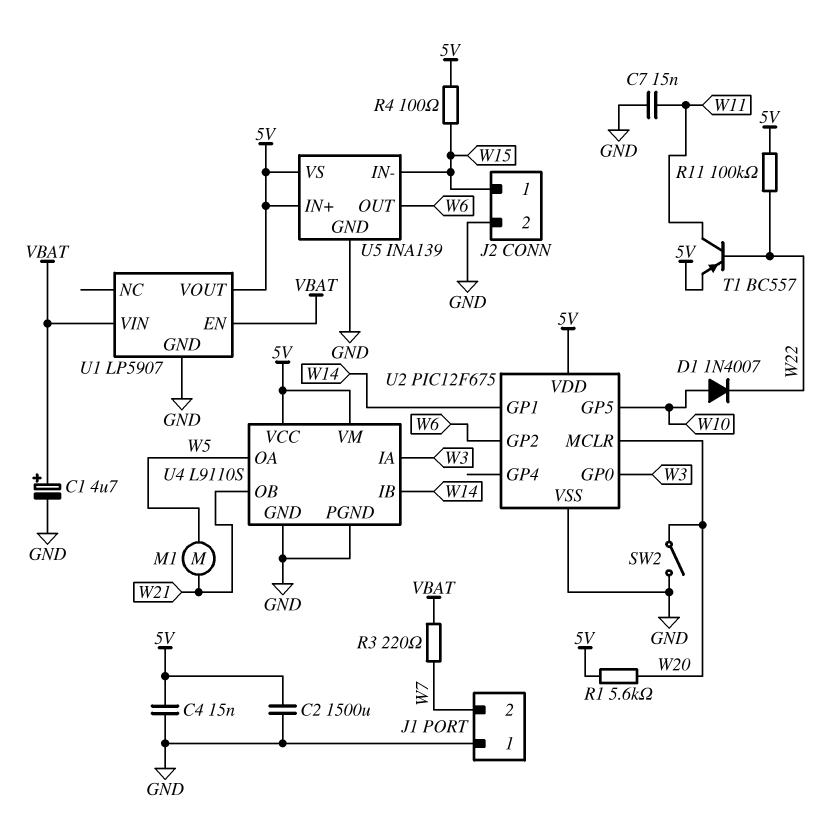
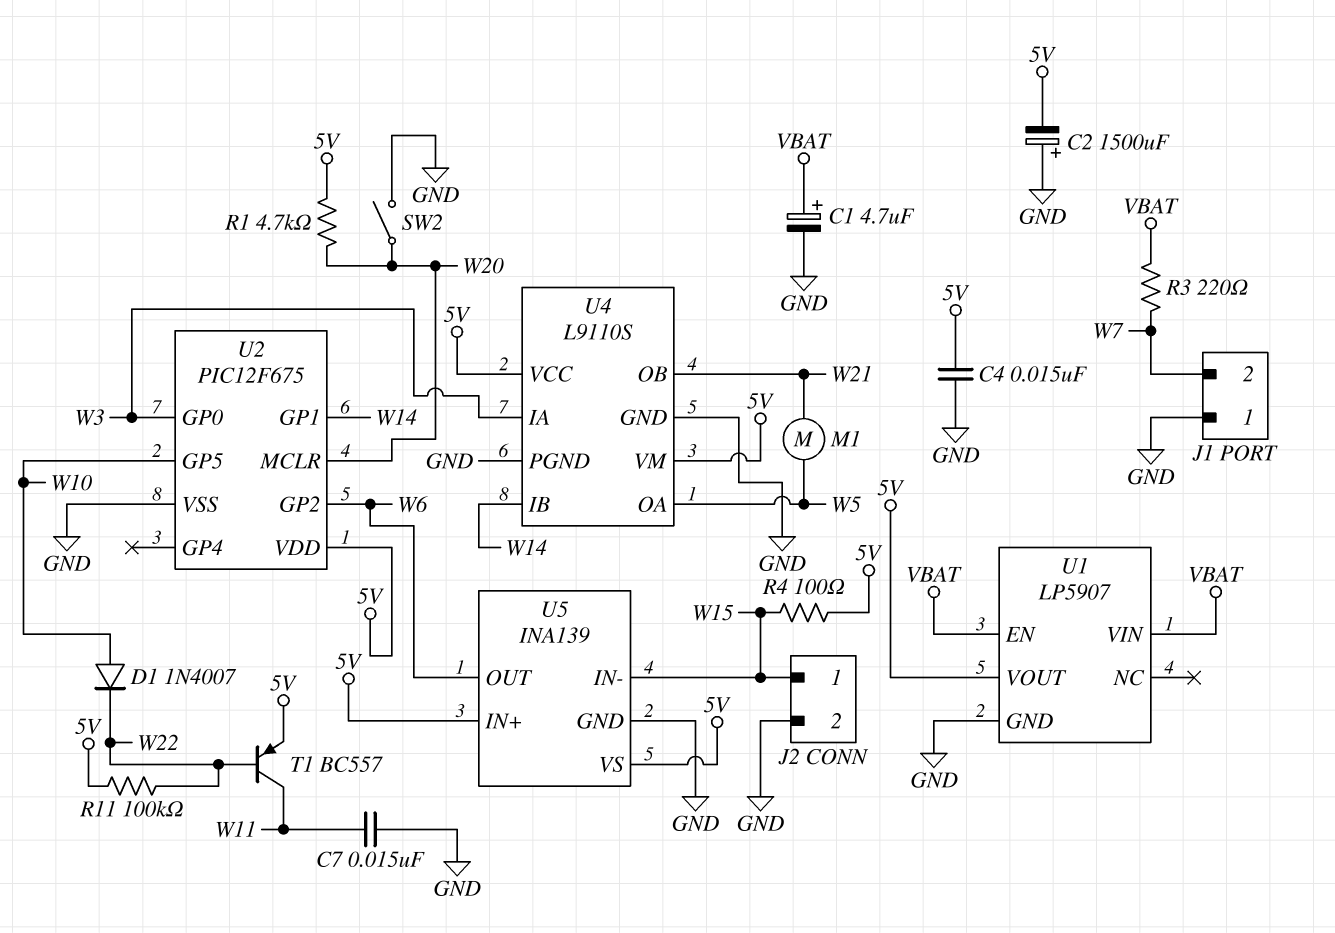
C2: 1500uF (5V, GND) -> 1500uF (plus GND, minus 5V)
R1: 5.6k (5V, W20) -> 4.7k (5V, W20)

